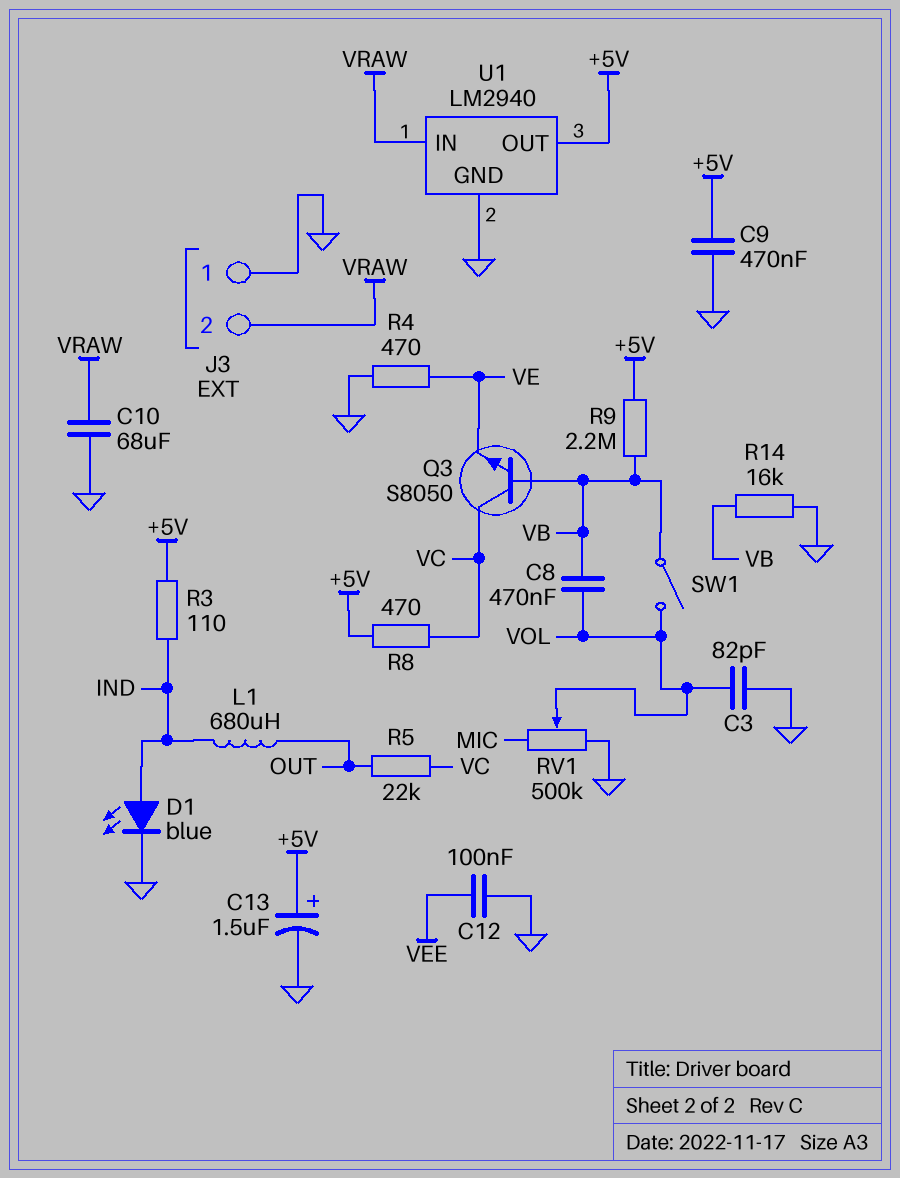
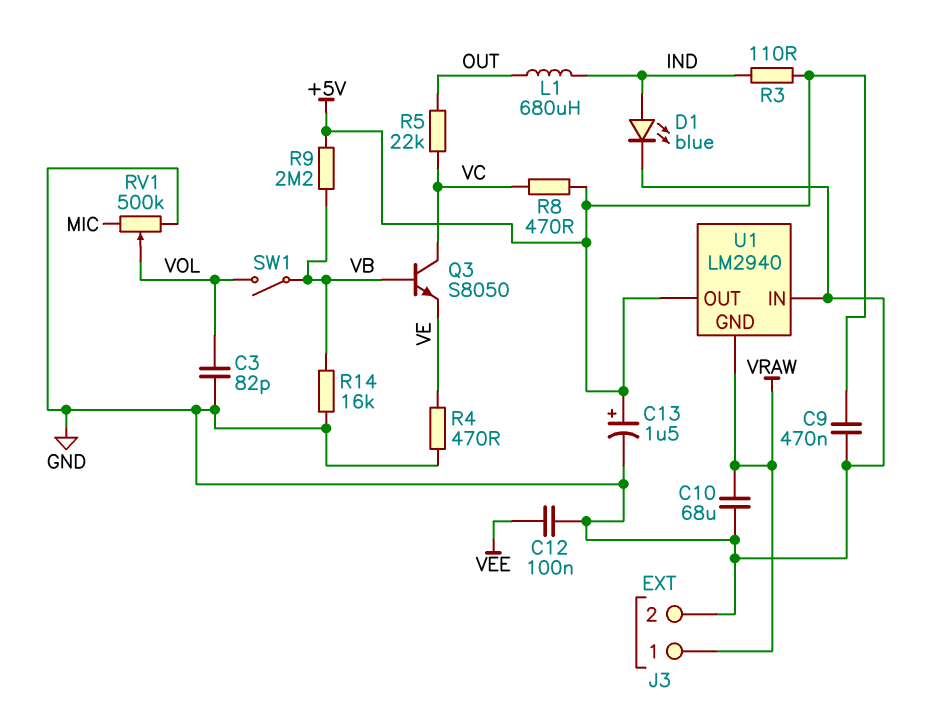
C8: 470nF (VB, VOL) -> none
J3 pin 1: GND -> VRAW
J3 pin 2: VRAW -> GND
U1 pin GND: GND -> VRAW
U1 pin IN: VRAW -> GND

